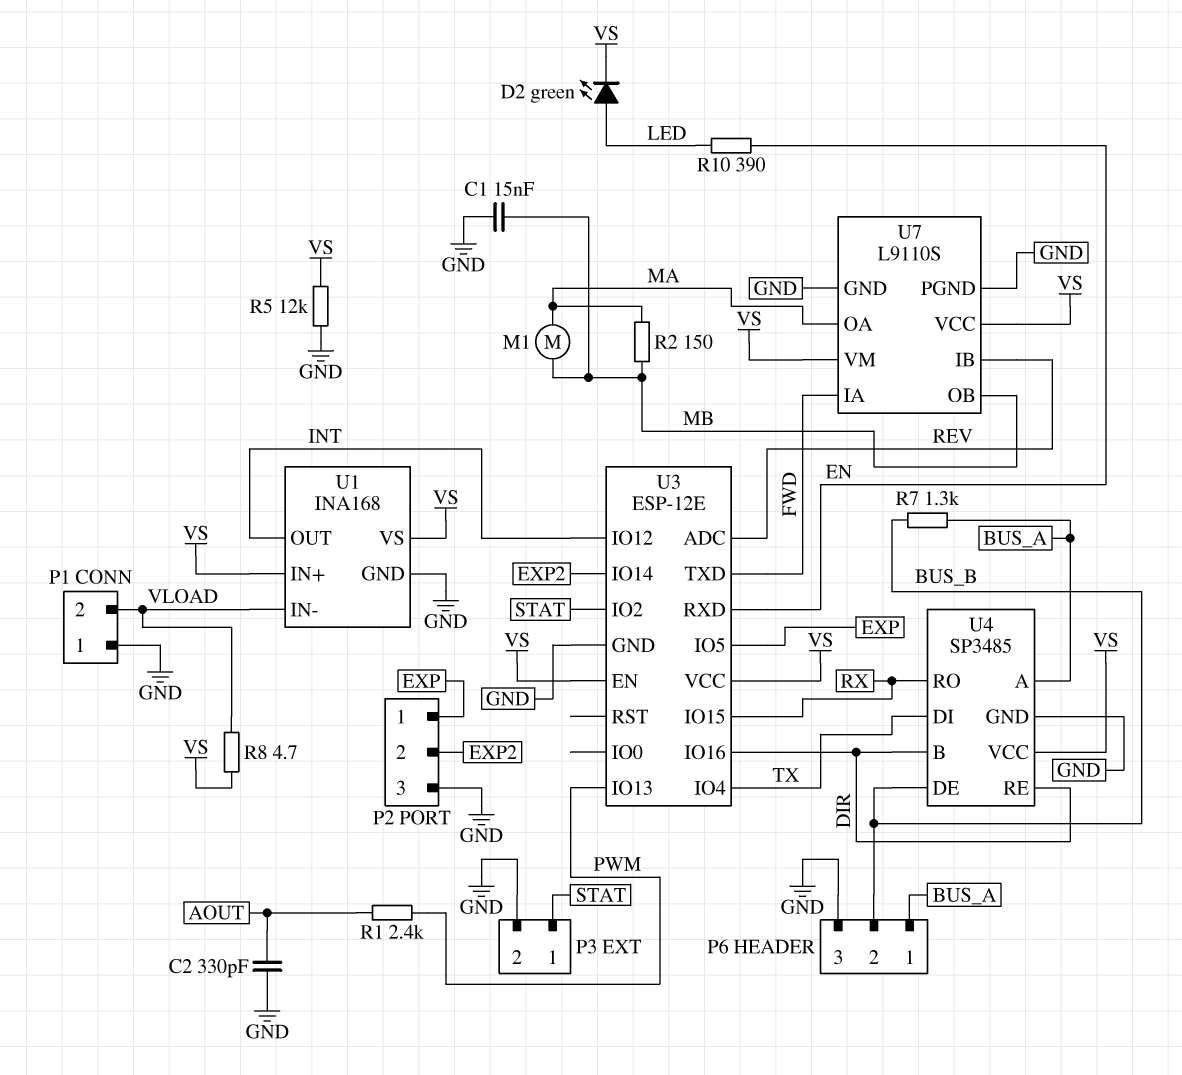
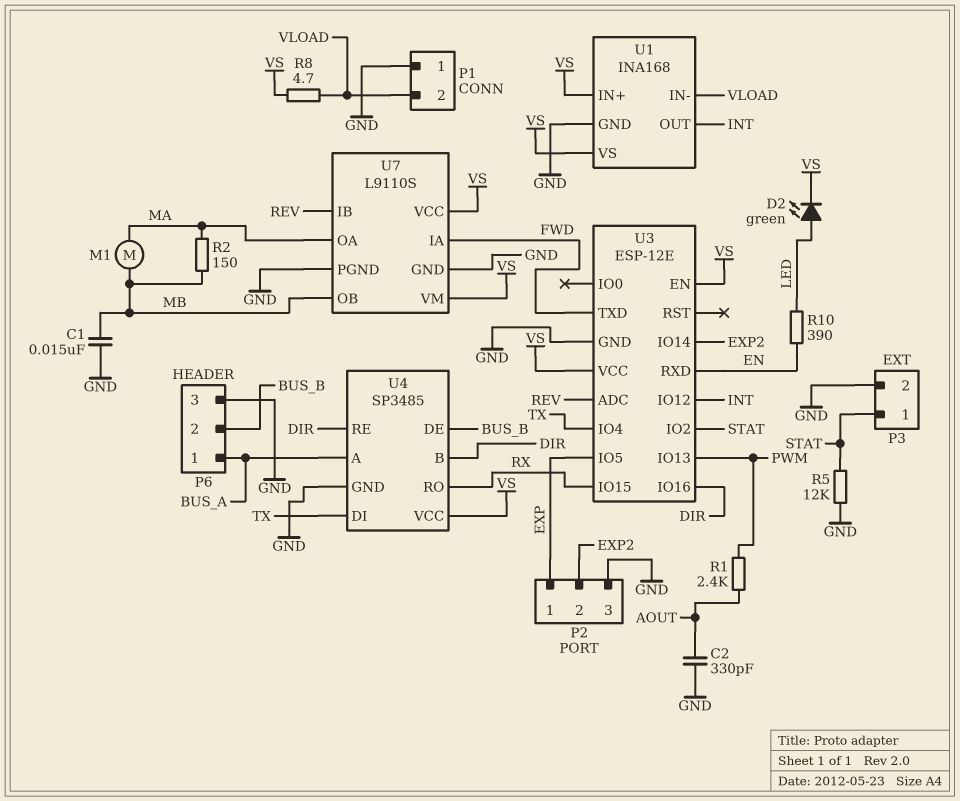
R5: 12k (GND, VS) -> 12k (GND, STAT)
R7: 1.3k (BUS_A, BUS_B) -> none

